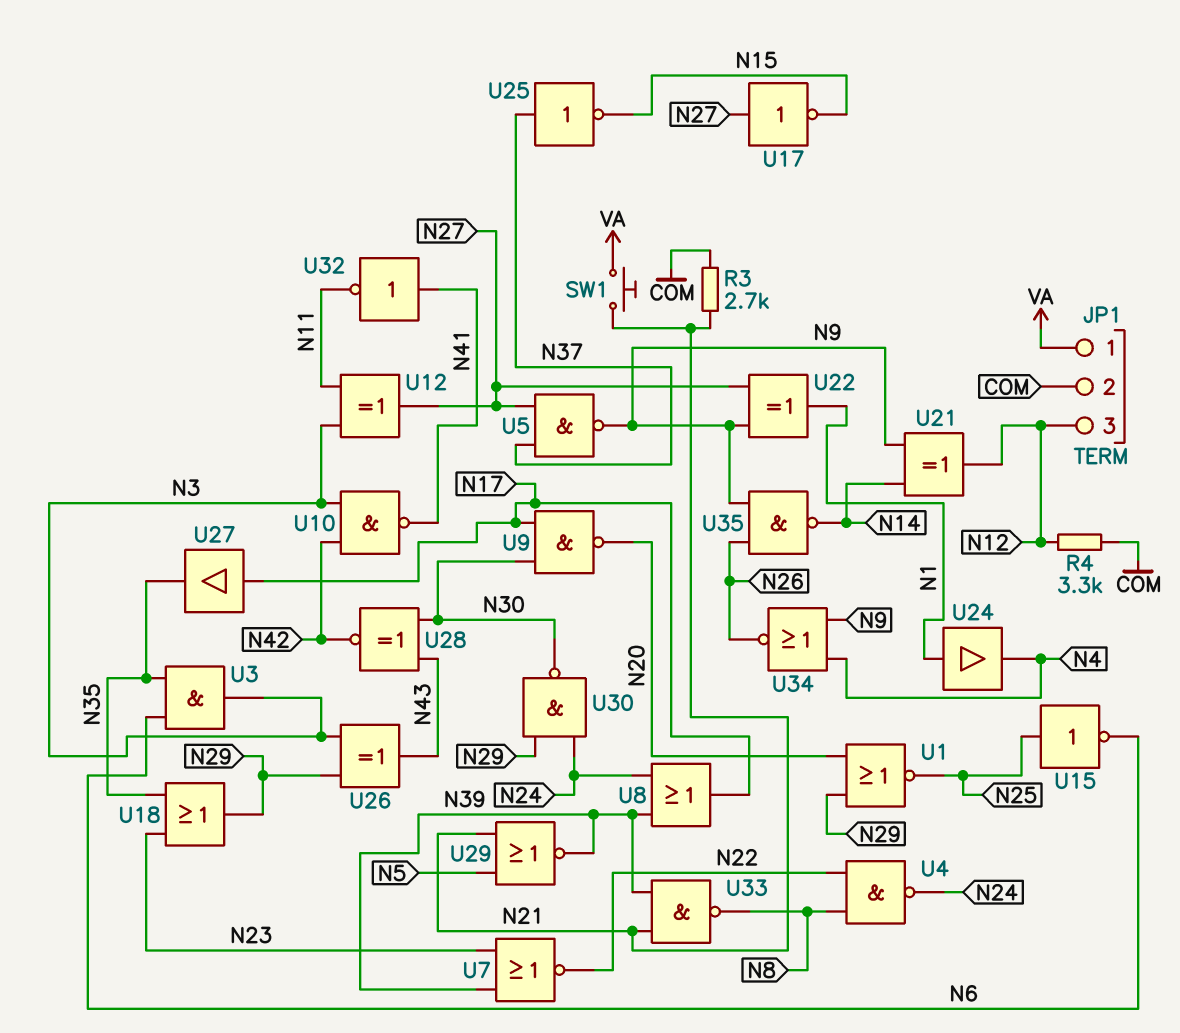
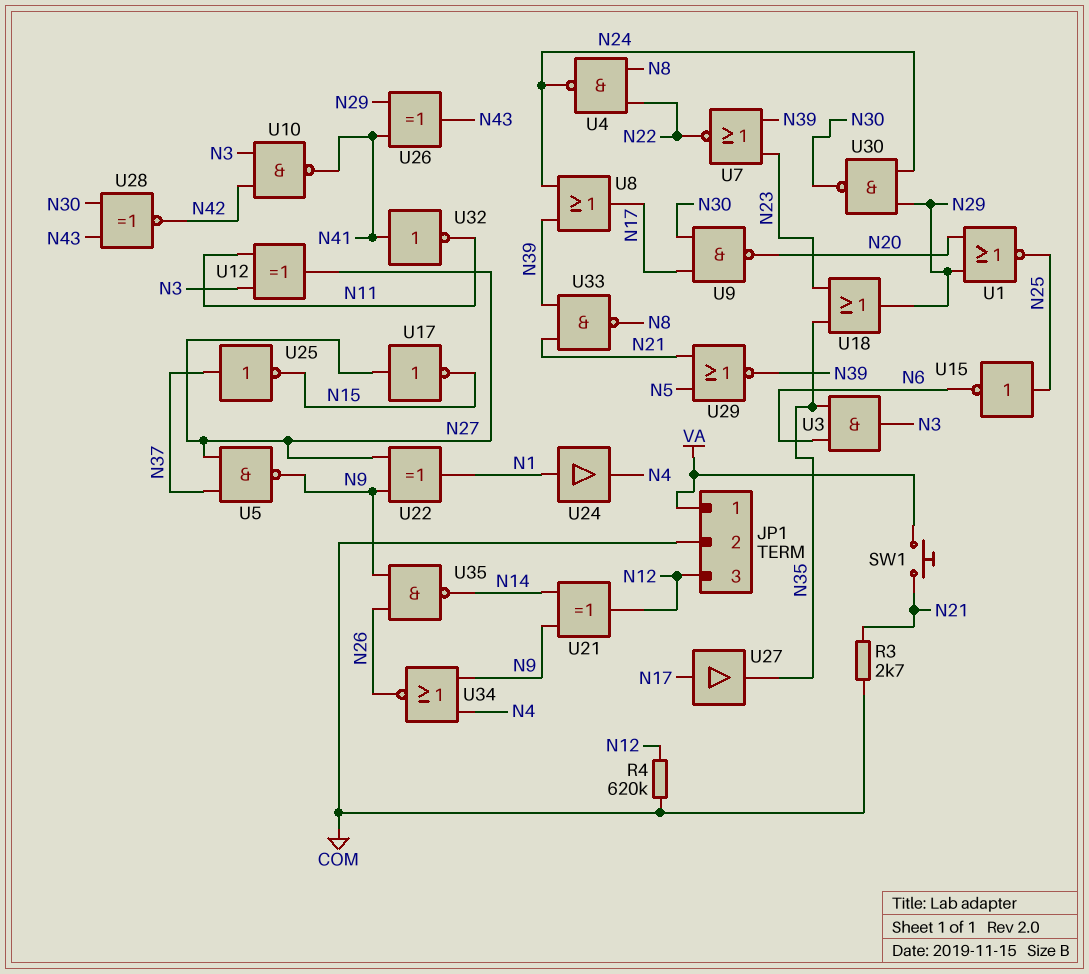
R4: 3.3k (COM, N12) -> 620k (COM, N12)
U26: XOR (in N3, in N29, out N43) -> XOR (in N29, in N41, out N43)

